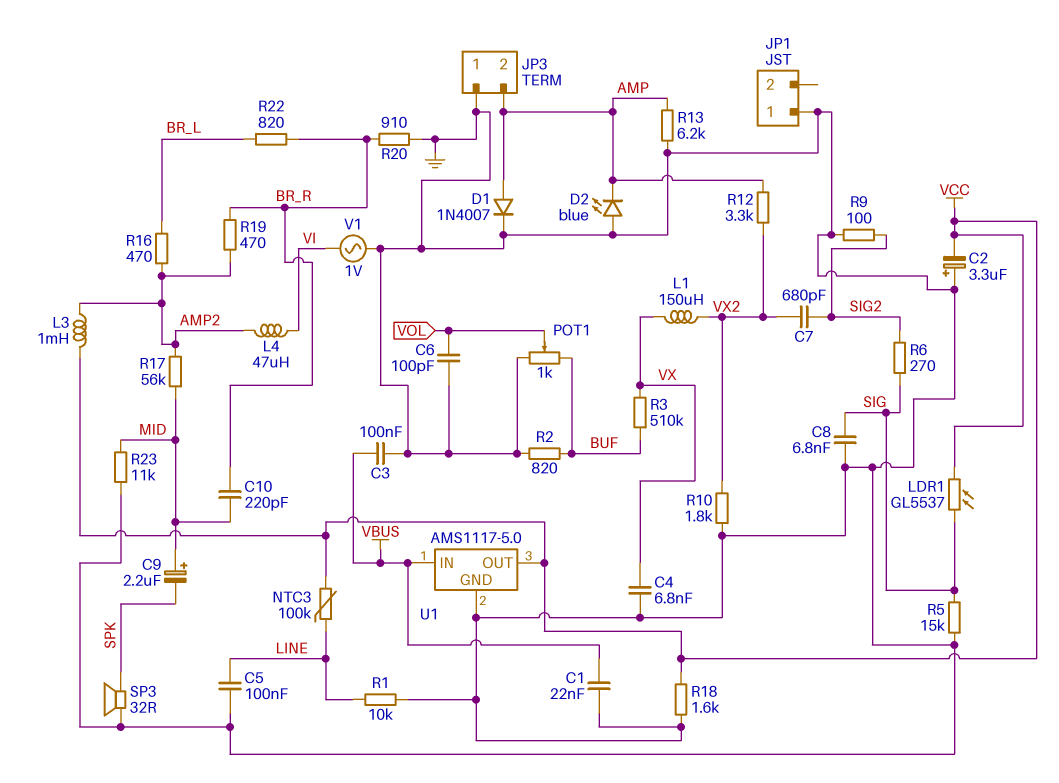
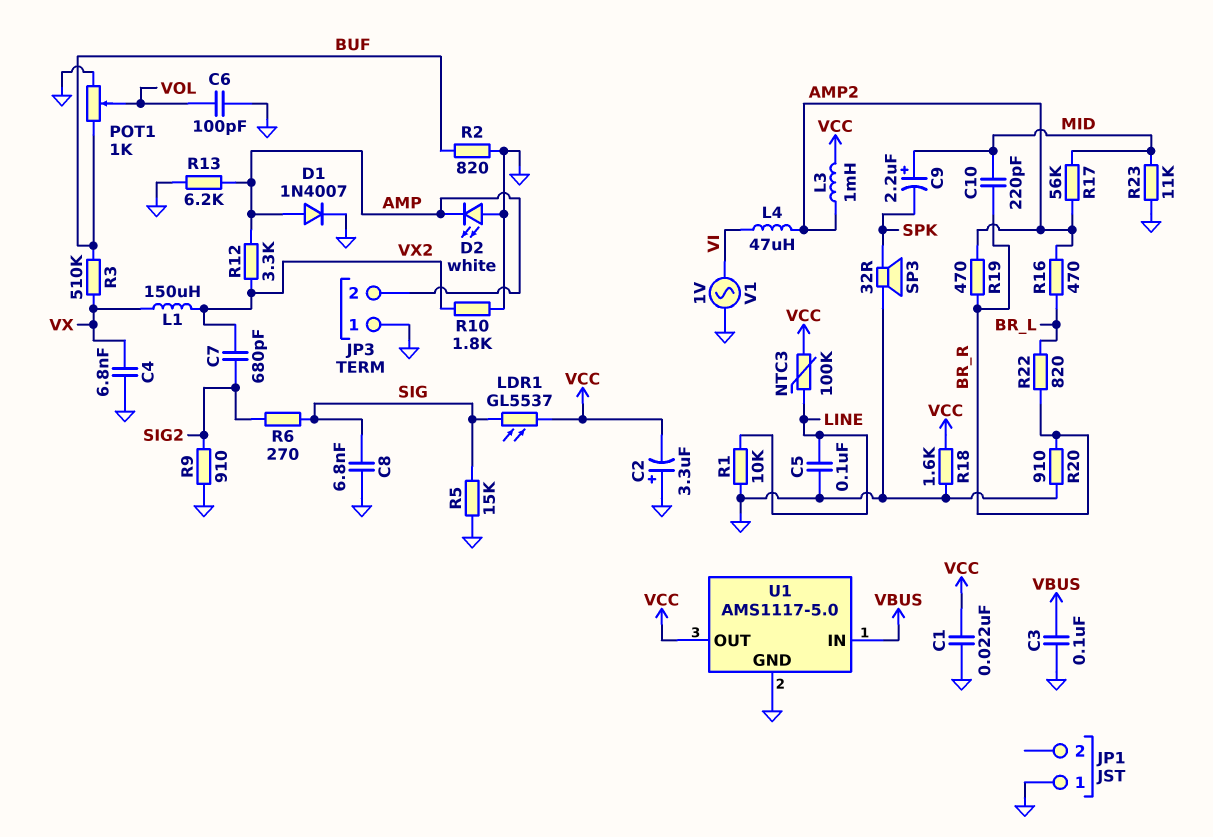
C1: 22nF (GND, VBUS) -> 22nF (GND, VCC)
D2: LED blue (A GND, K AMP) -> LED white (A GND, K AMP)
R9: 100 (GND, SIG2) -> 910 (GND, SIG2)

